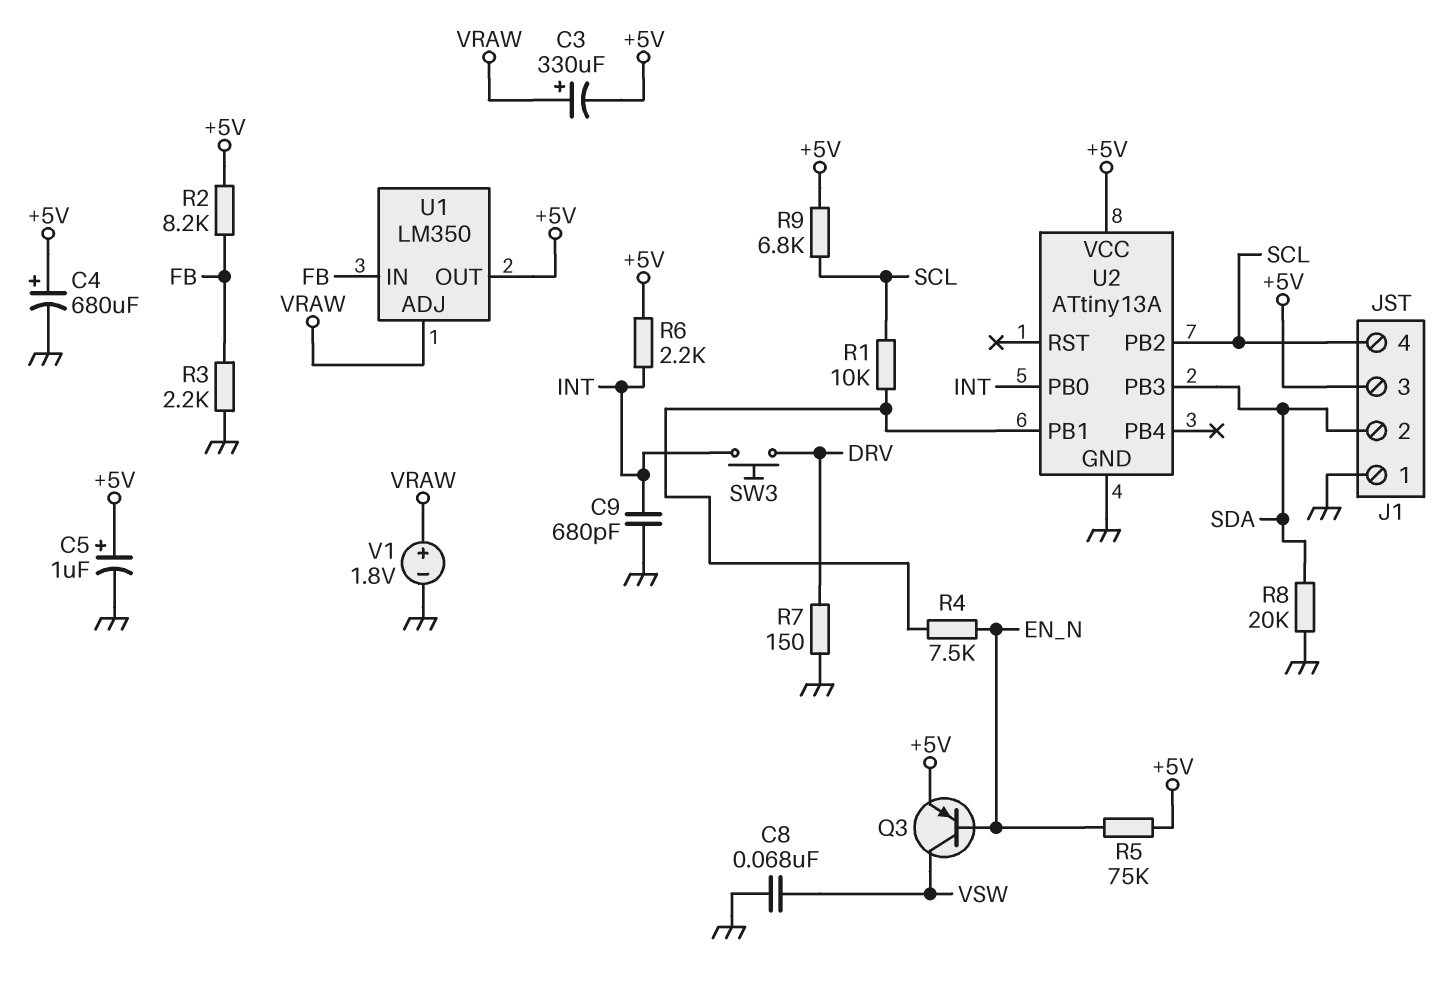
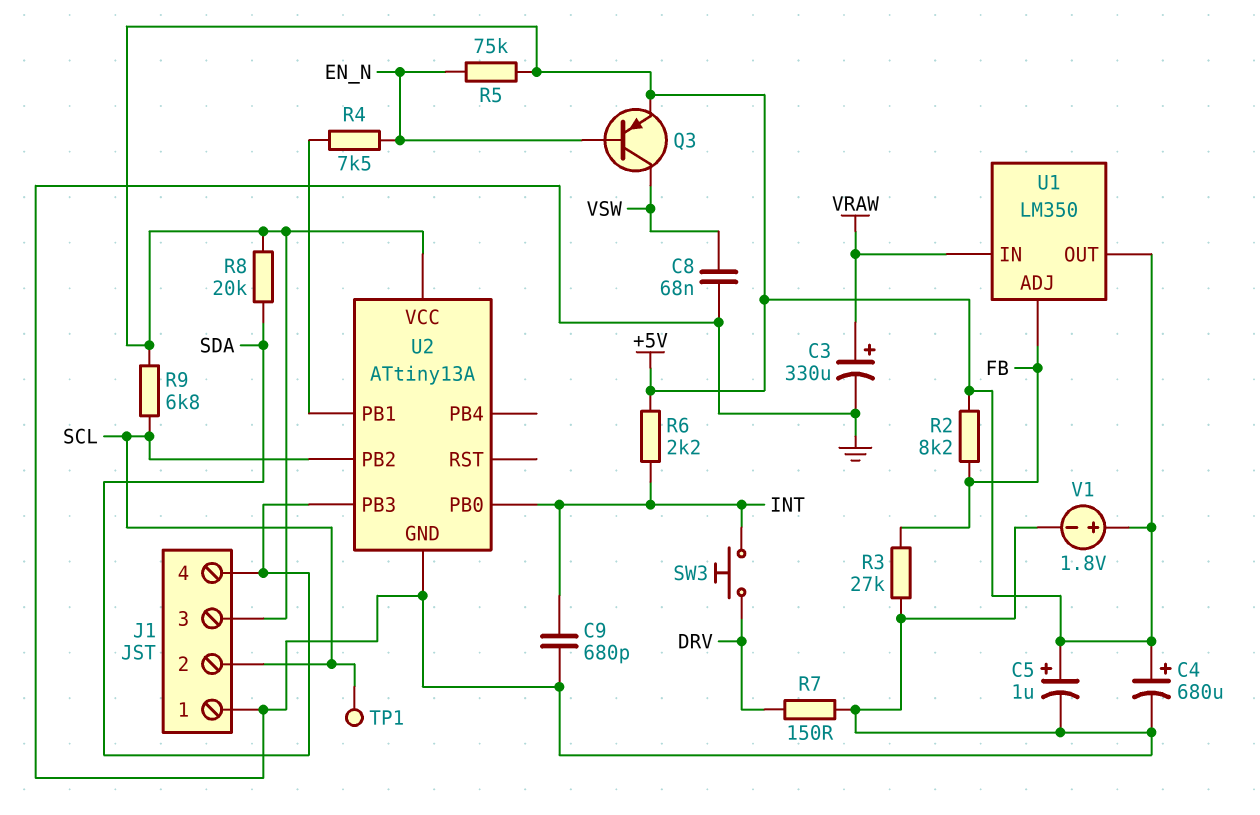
C3: 330uF (plus VRAW, minus +5V) -> 330uF (plus VRAW, minus GND)
J1 pin 2: SDA -> SCL
J1 pin 4: SCL -> SDA
R1: 10k (SCL, U2/PB1) -> none
R3: 2.2k (FB, GND) -> 27k (FB, GND)
R8: 20k (GND, SDA) -> 20k (+5V, SDA)
TP1: none -> test point (SCL)
U1 pin ADJ: VRAW -> FB
U1 pin IN: FB -> VRAW
V1: 1.8V (plus VRAW, minus GND) -> 1.8V (plus +5V, minus GND)

